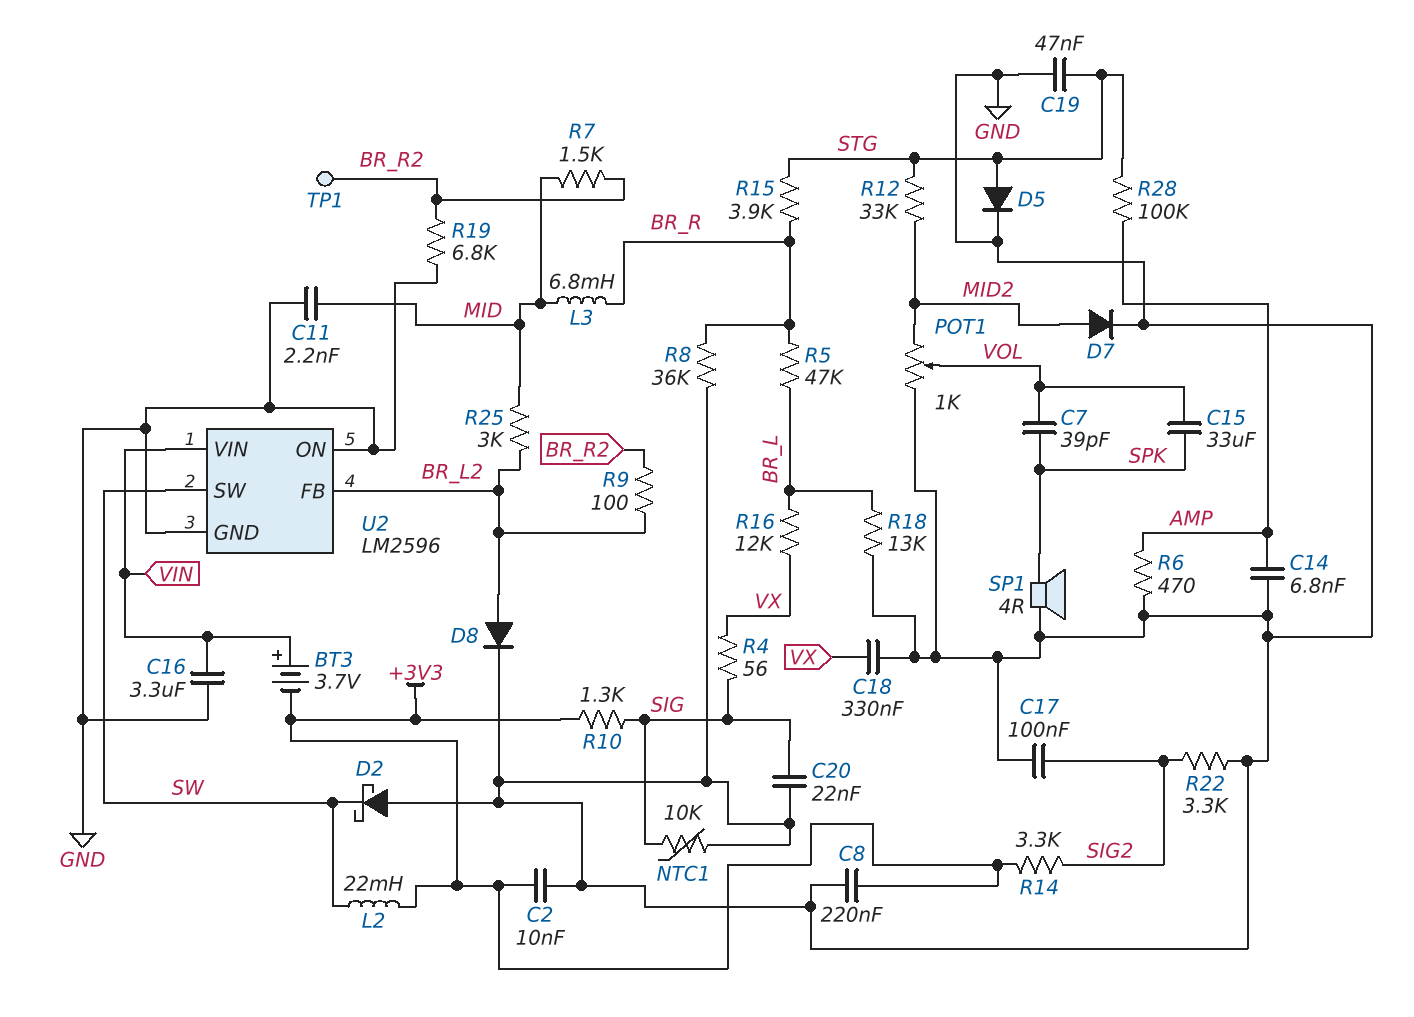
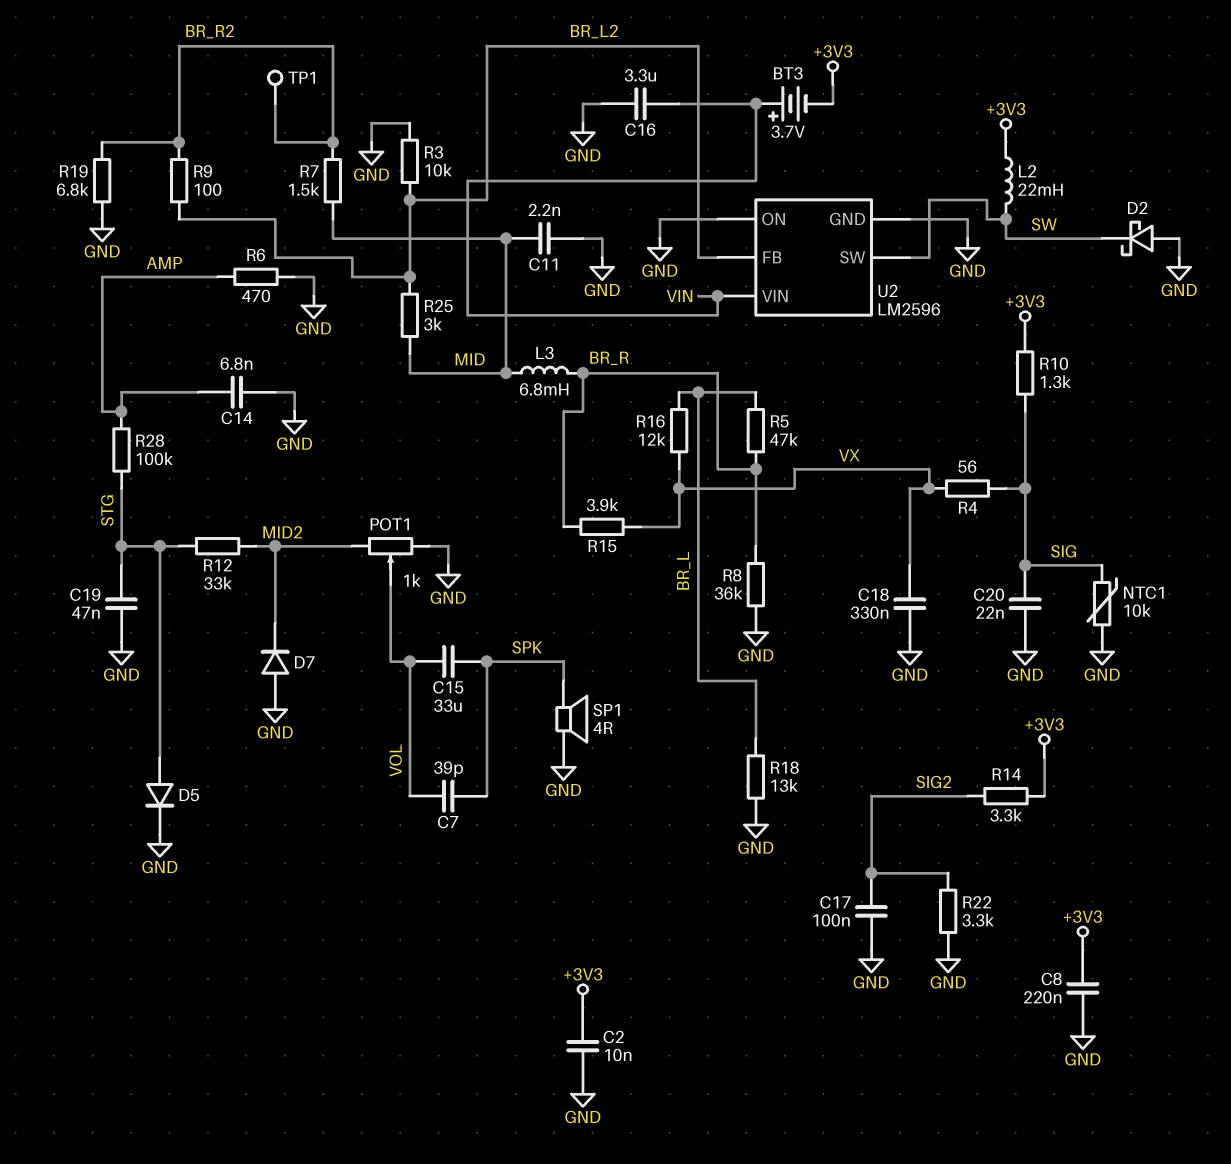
D7: diode (A MID2, K GND) -> diode (A GND, K MID2)
D8: diode (A BR_L2, K GND) -> none
R3: none -> 10k (BR_L2, GND)
R15: 3.9k (BR_R, STG) -> 3.9k (BR_R, VX)

